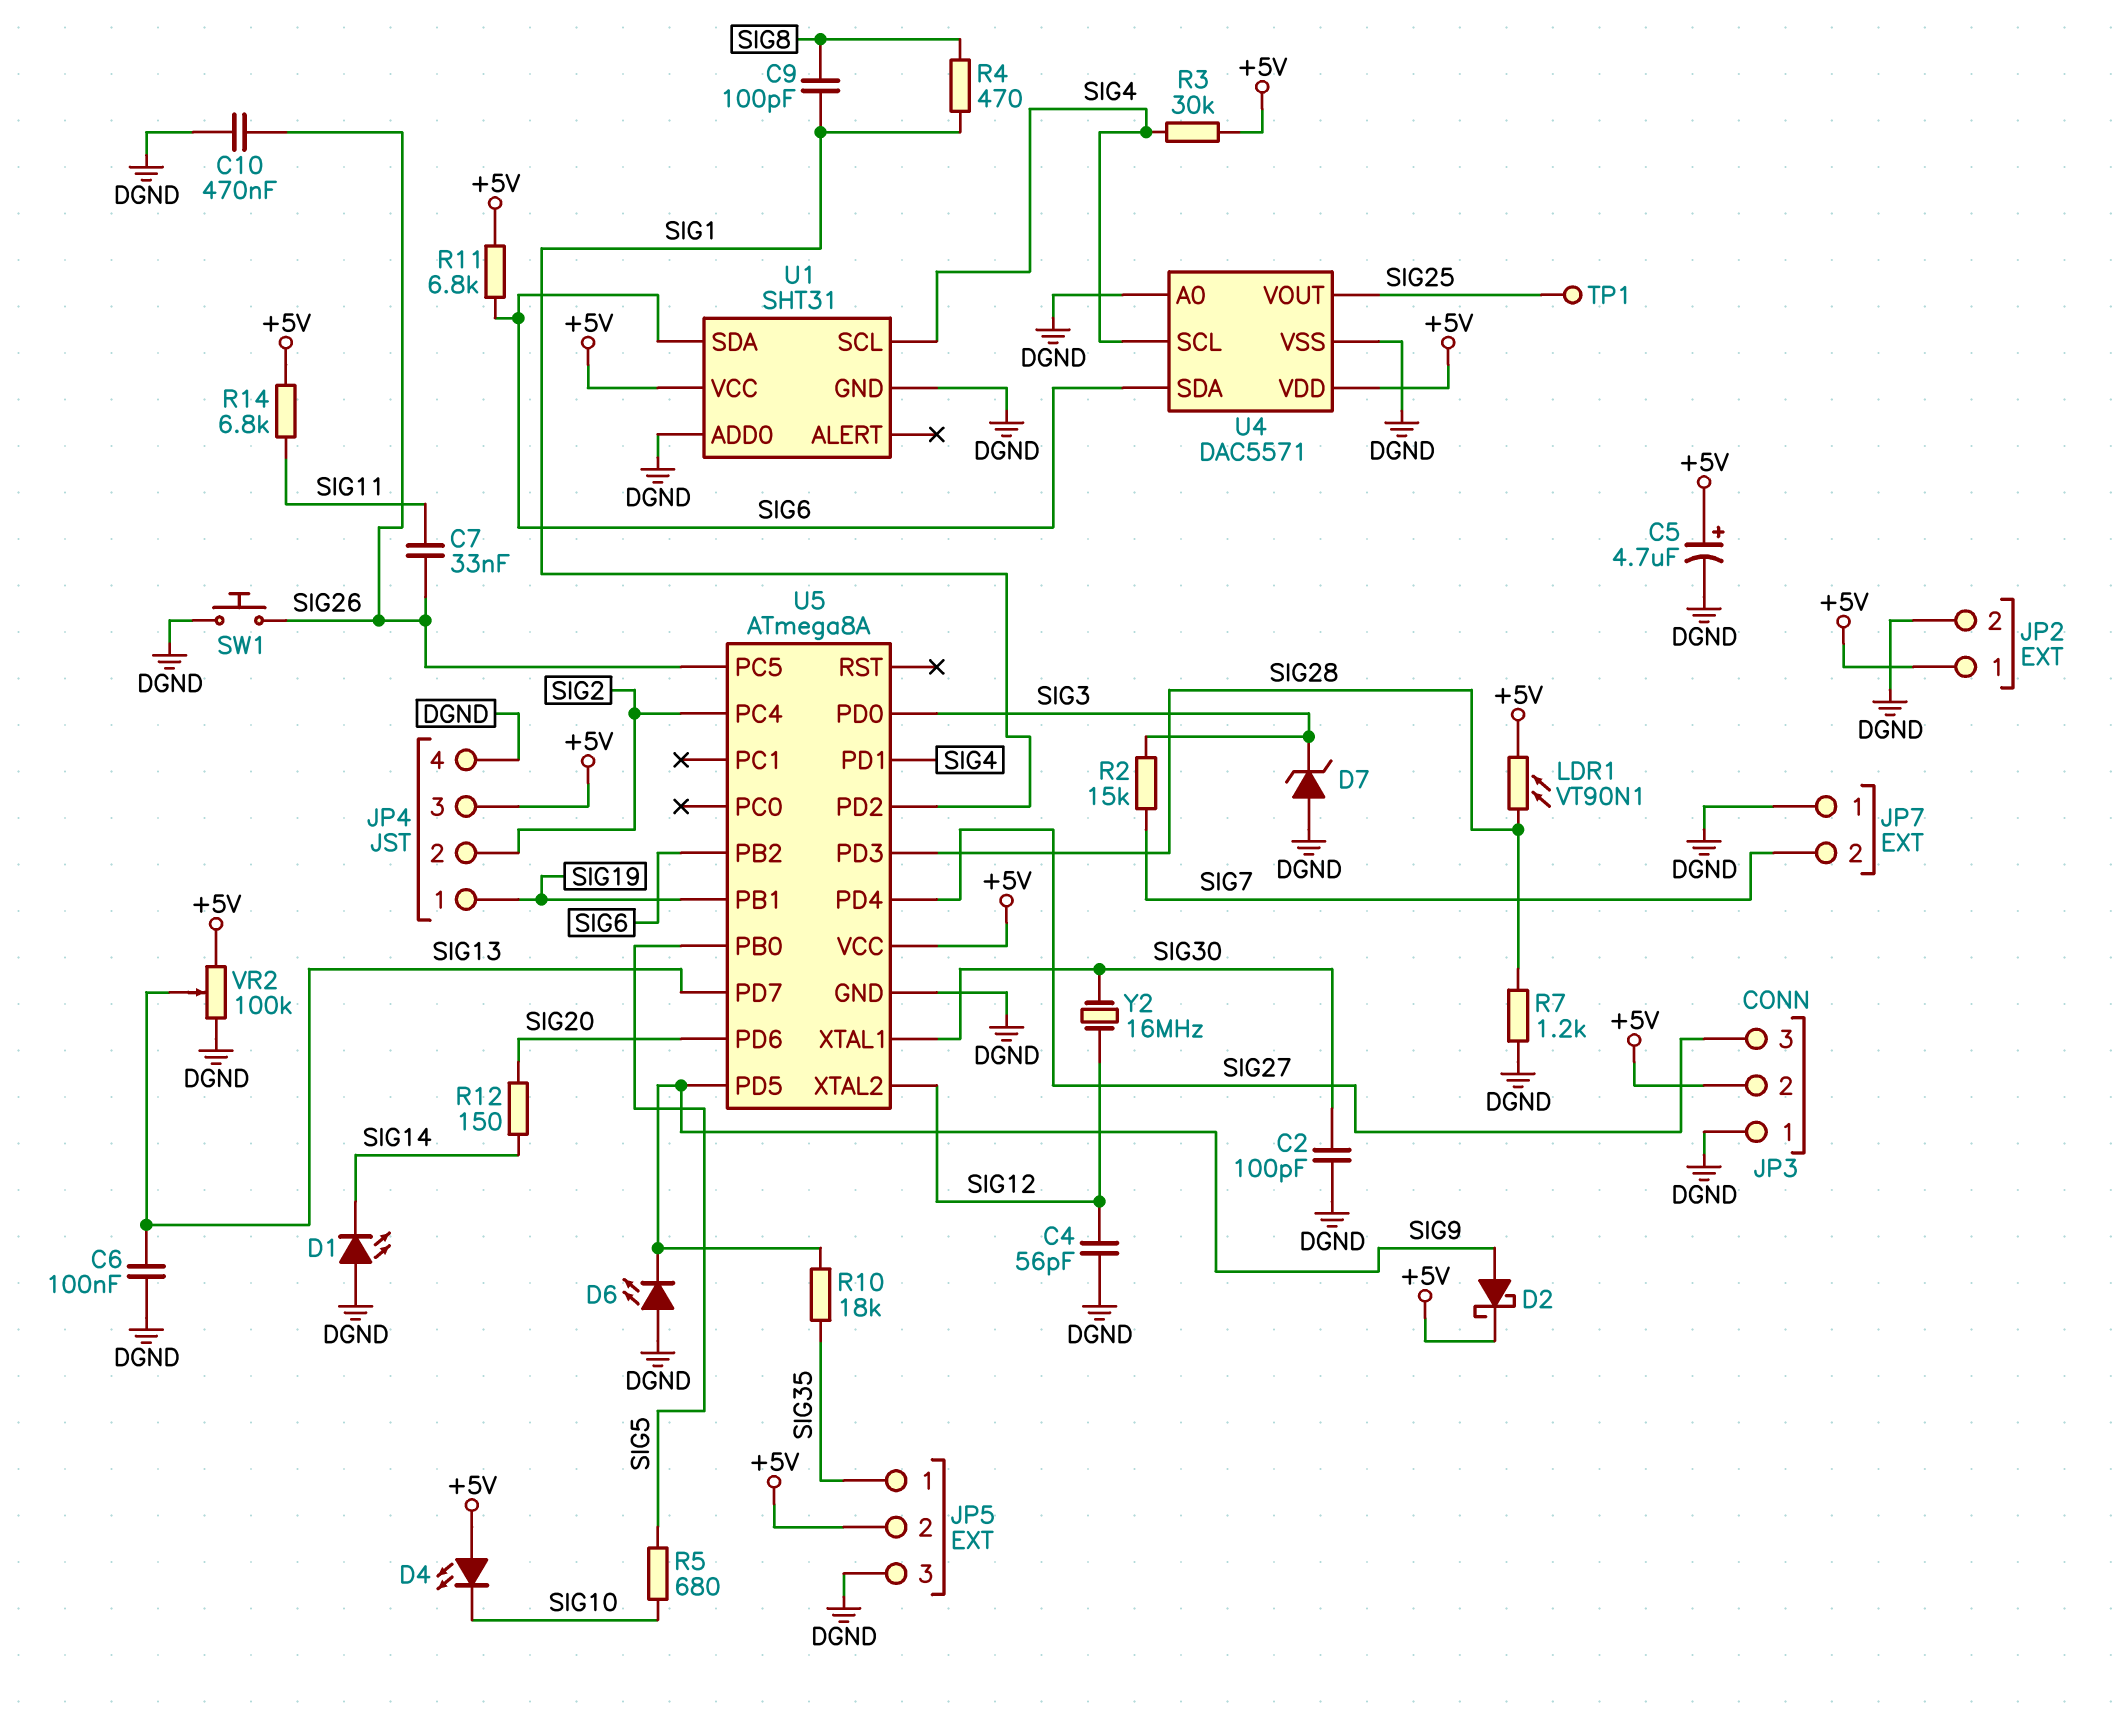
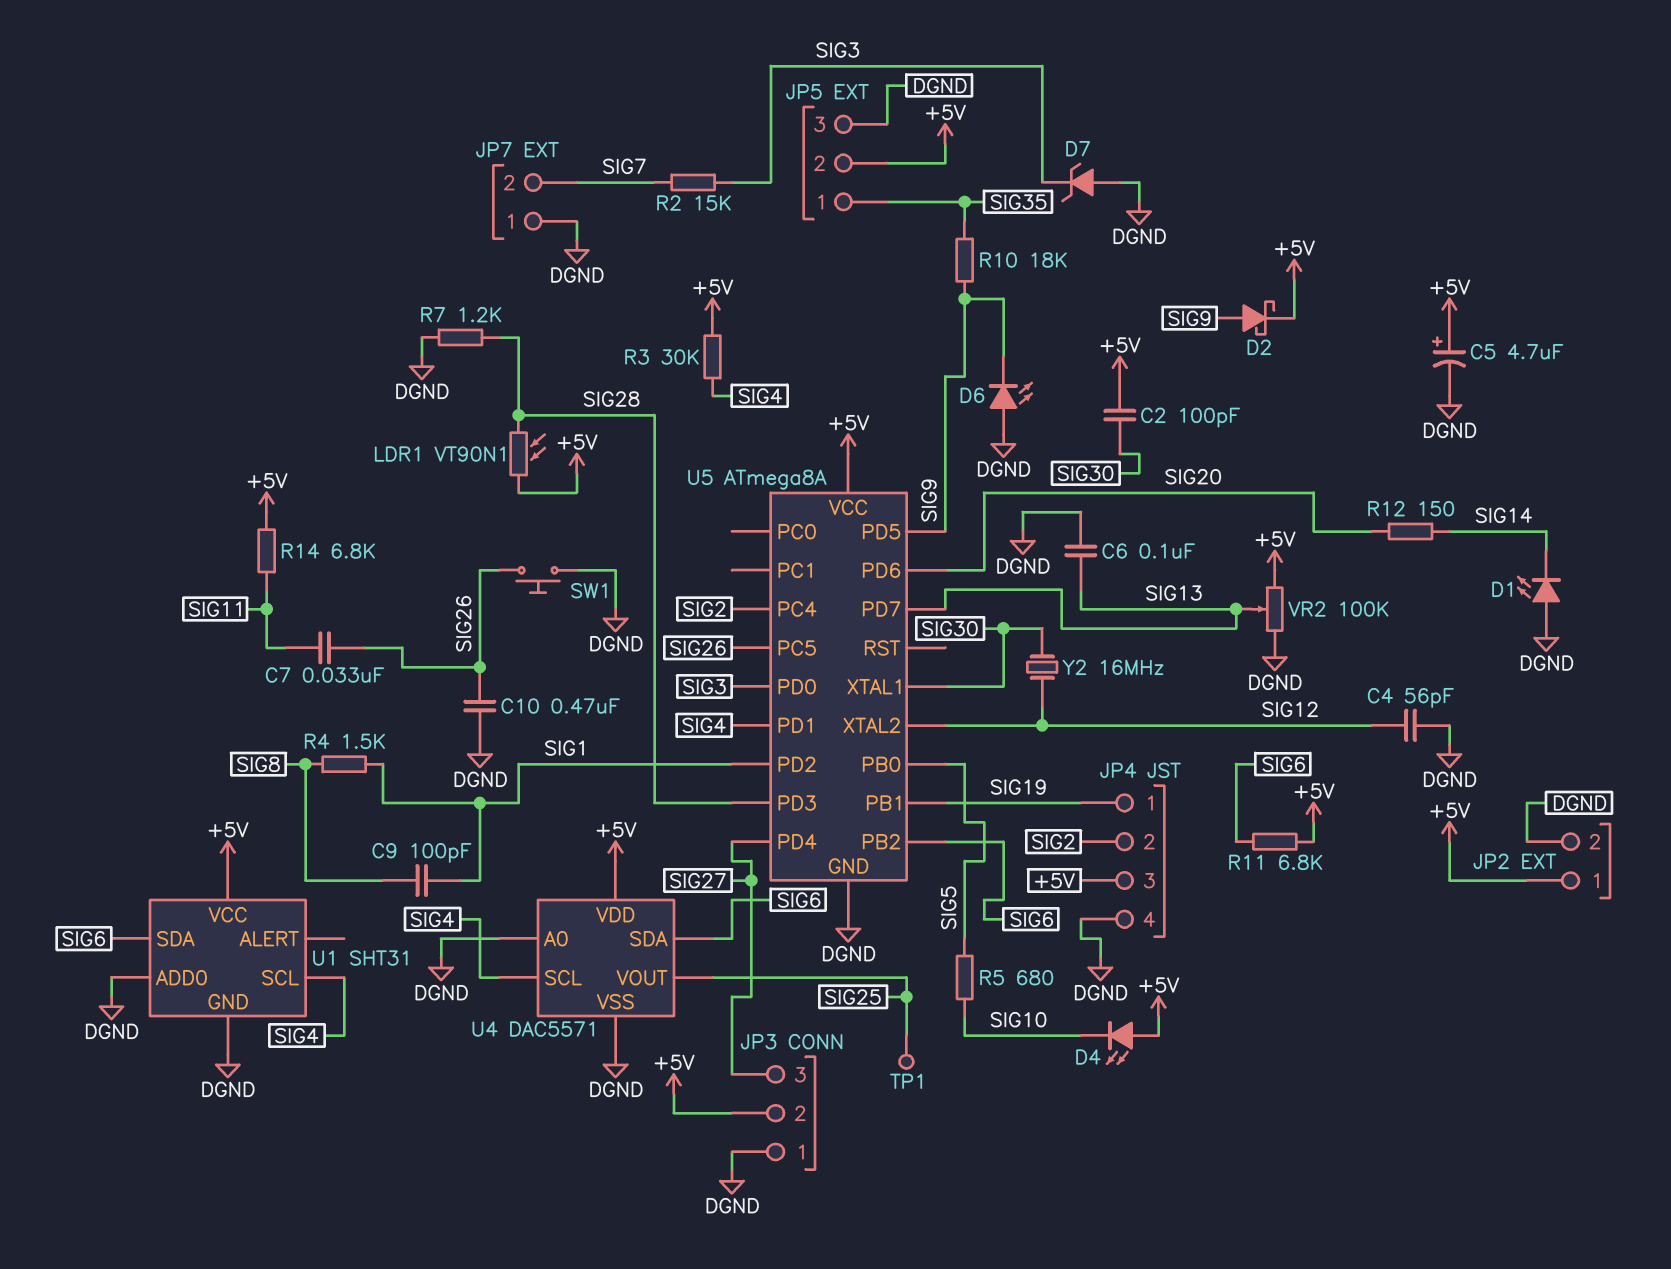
C2: 100pF (DGND, SIG30) -> 100pF (+5V, SIG30)
R4: 470 (SIG1, SIG8) -> 1.5k (SIG1, SIG8)

